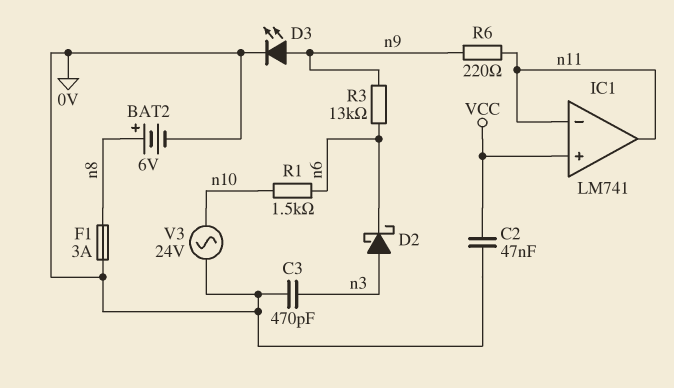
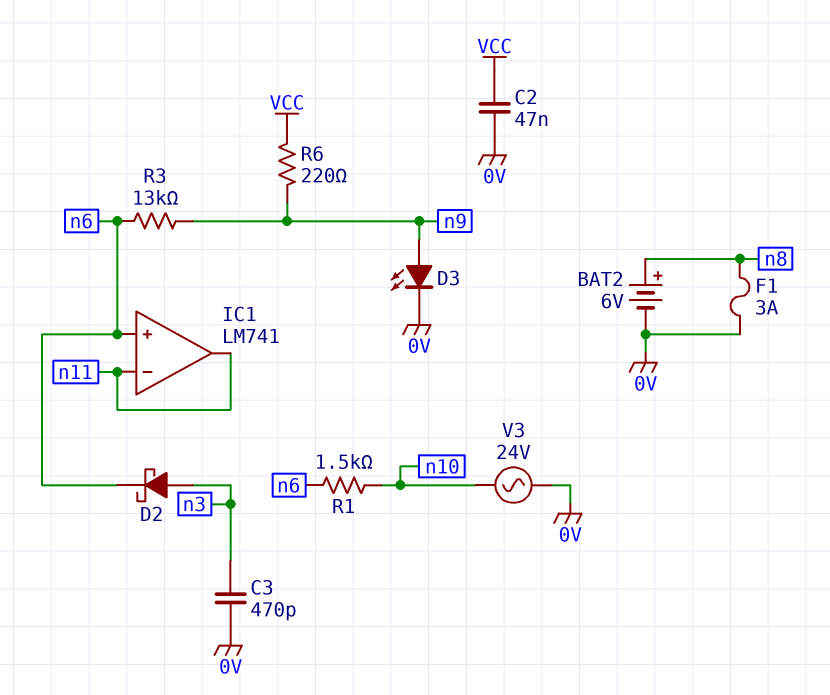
IC1 pin in+: VCC -> n6
R6: 220 (n9, n11) -> 220 (VCC, n9)

